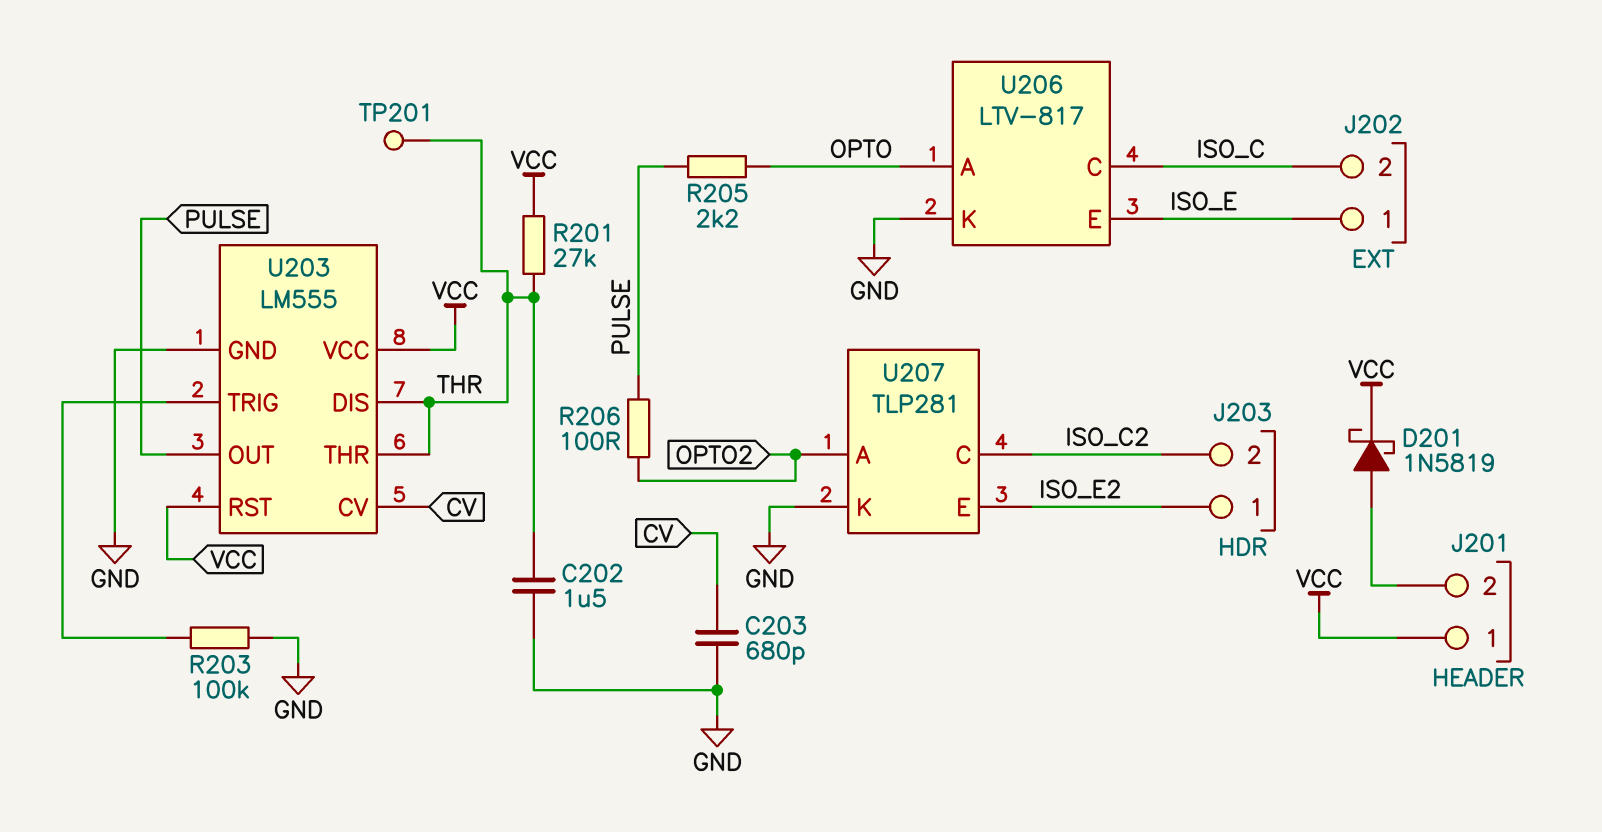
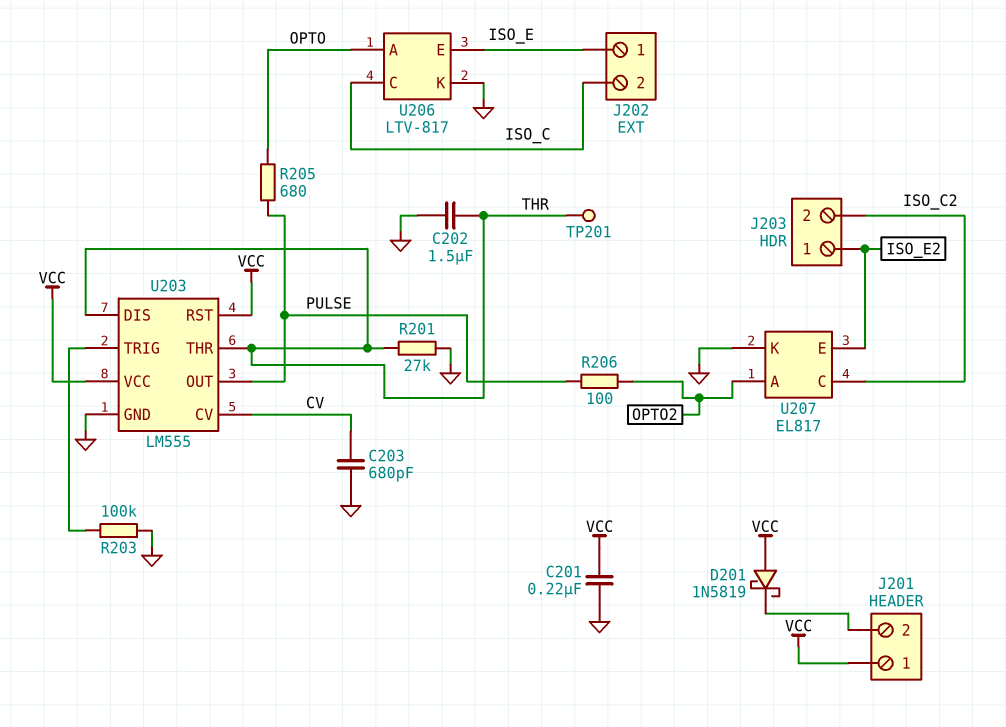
C201: none -> 220nF (GND, VCC)
D201: schottky 1N5819 (A J201/2, K VCC) -> schottky 1N5819 (A VCC, K J201/2)
R201: 27k (THR, VCC) -> 27k (GND, THR)
R205: 2.2k (OPTO, PULSE) -> 680 (OPTO, PULSE)
U207: TLP281 -> EL817

